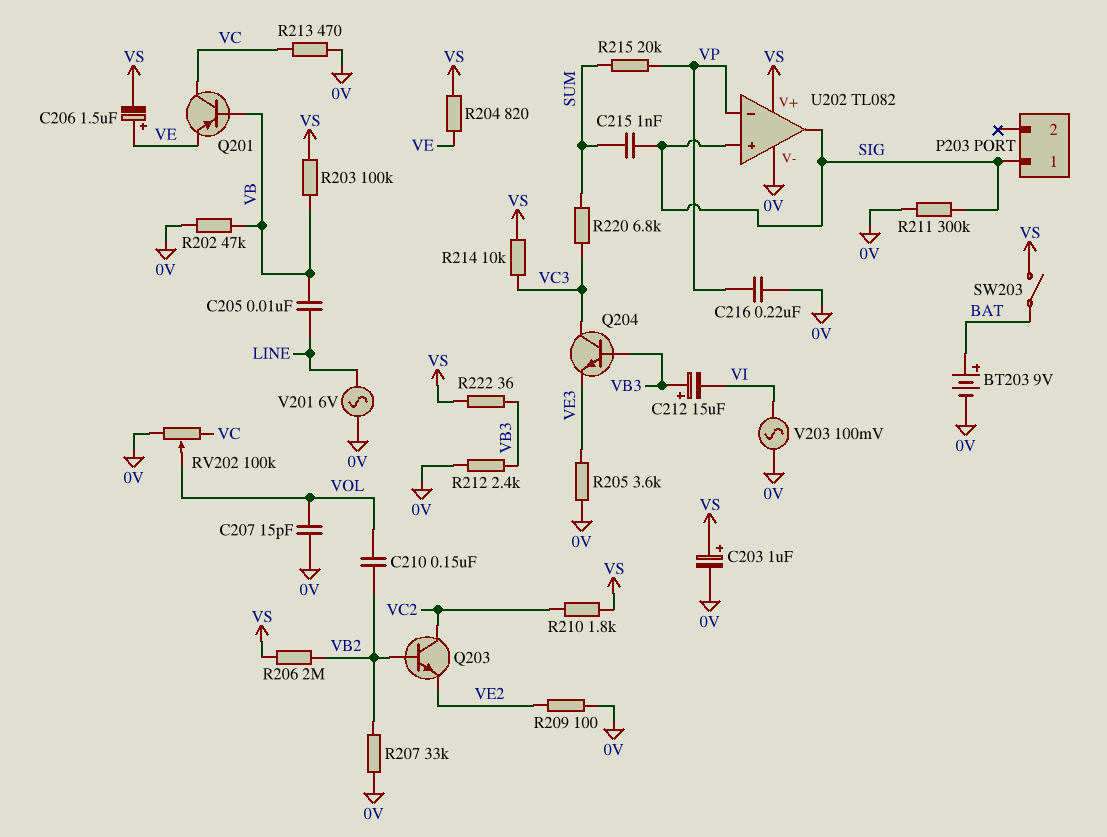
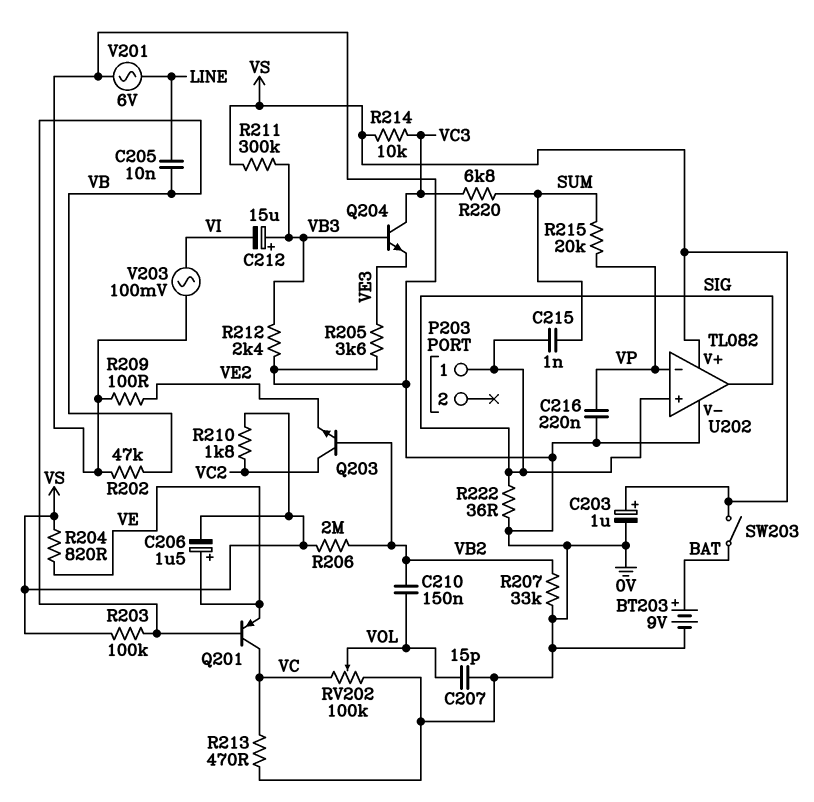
R211: 300k (0V, SIG) -> 300k (VB3, VS)
R222: 36 (VB3, VS) -> 36 (0V, SIG)

